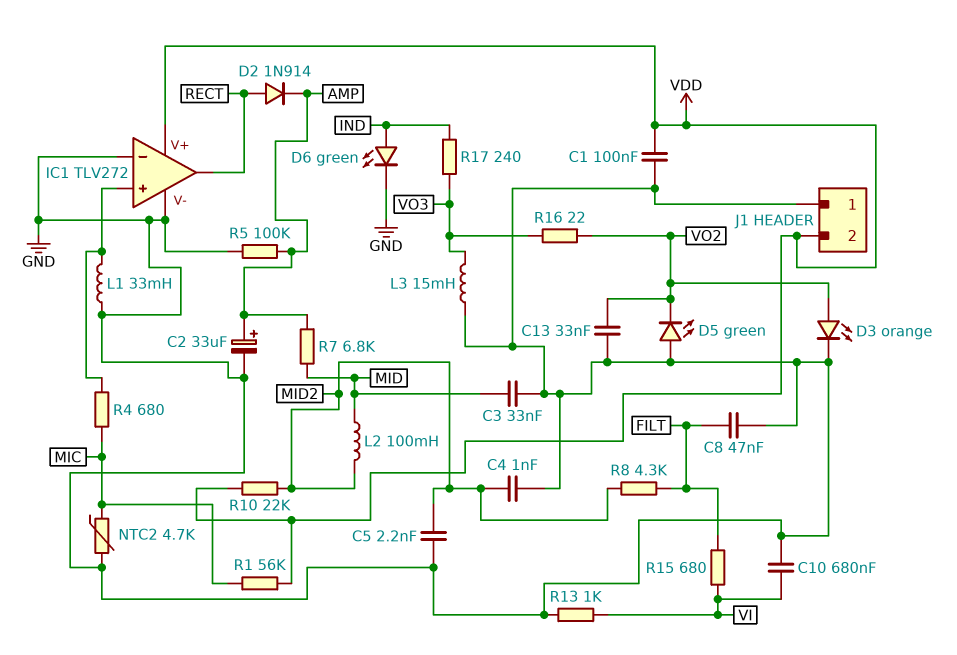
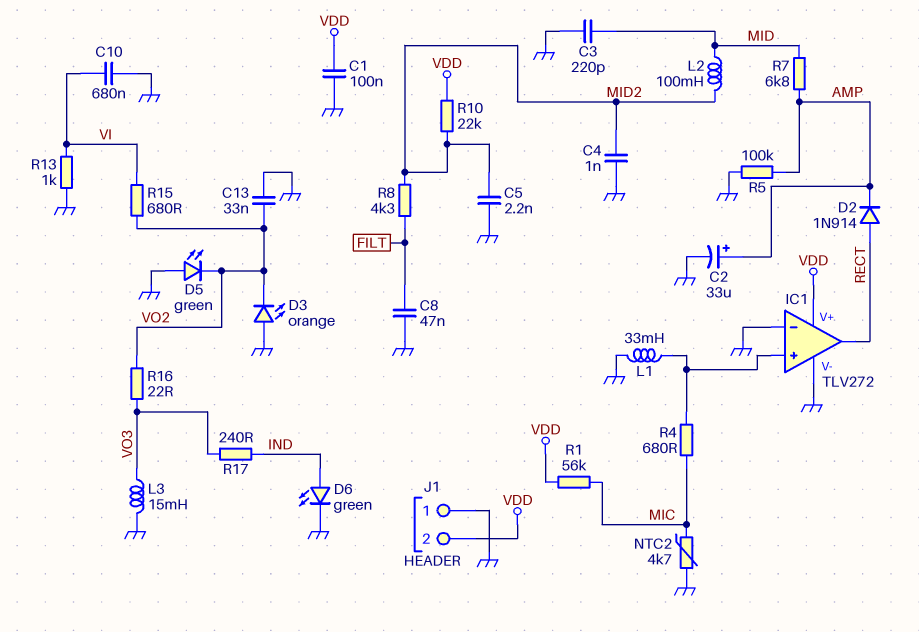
C3: 33nF (GND, MID) -> 220pF (GND, MID)
D3: LED orange (A VO2, K GND) -> LED orange (A GND, K VO2)
R15: 680 (FILT, VI) -> 680 (VI, VO2)

